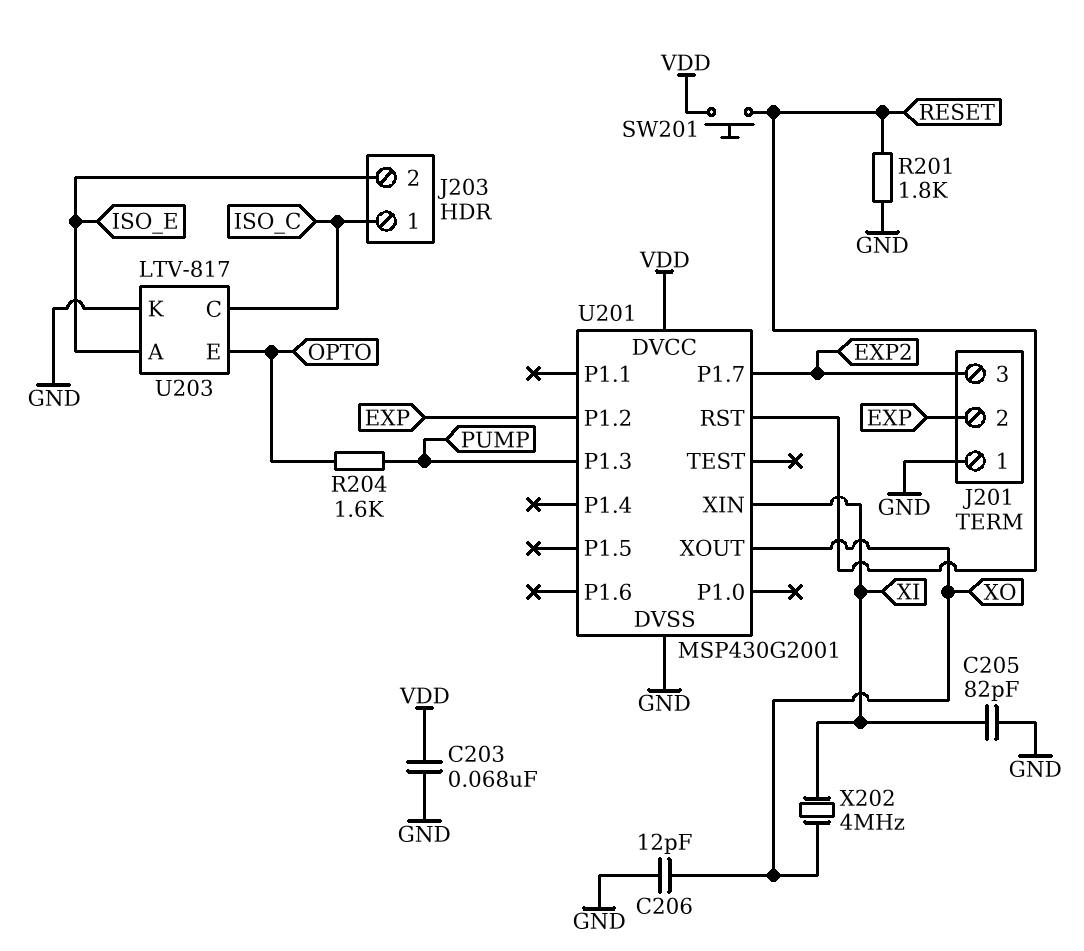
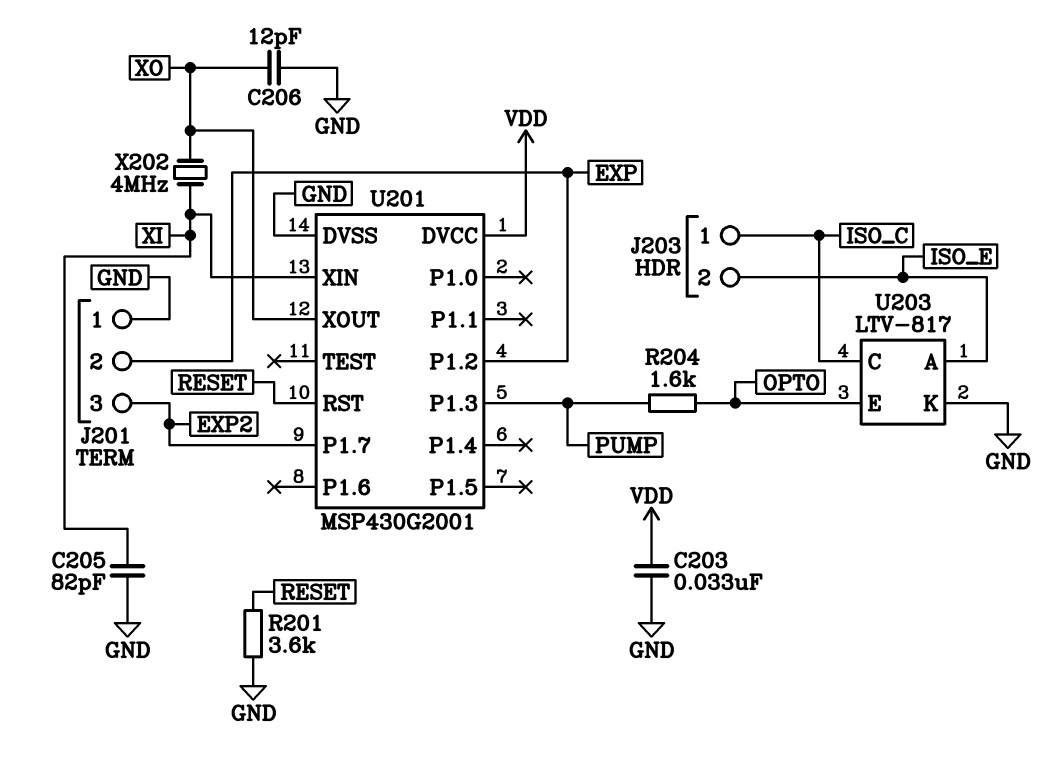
C203: 68nF (GND, VDD) -> 33nF (GND, VDD)
R201: 1.8k (GND, RESET) -> 3.6k (GND, RESET)
SW201: button (RESET, VDD) -> none

